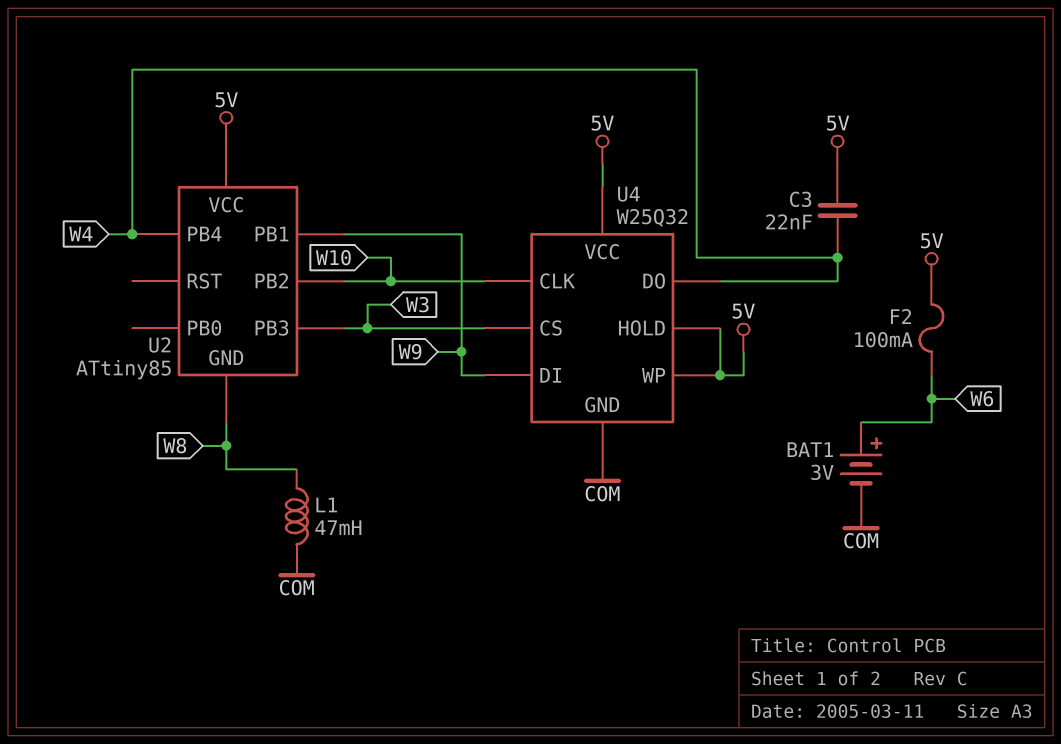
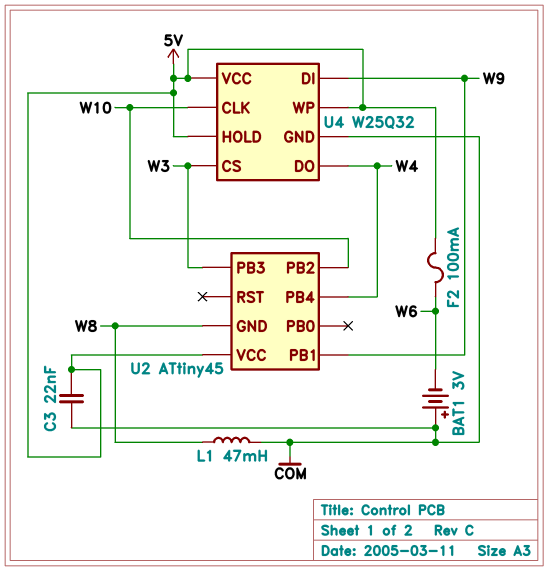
BAT1: 3V (plus W6, minus COM) -> 3V (plus COM, minus W6)
C3: 22nF (5V, W4) -> 22nF (5V, COM)
U2: ATtiny85 -> ATtiny45

